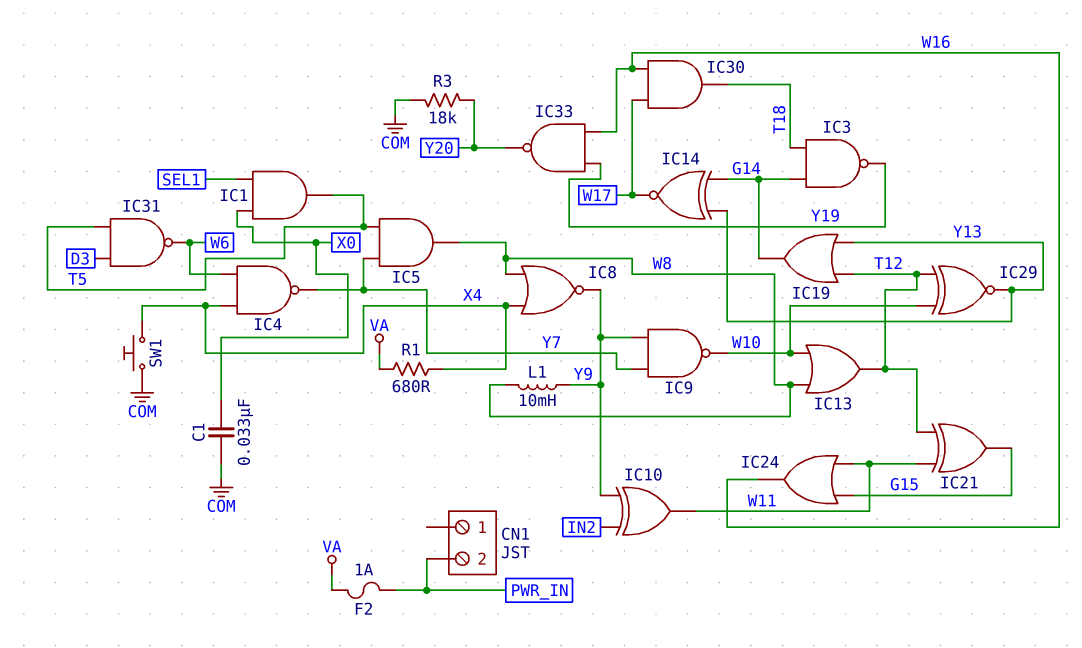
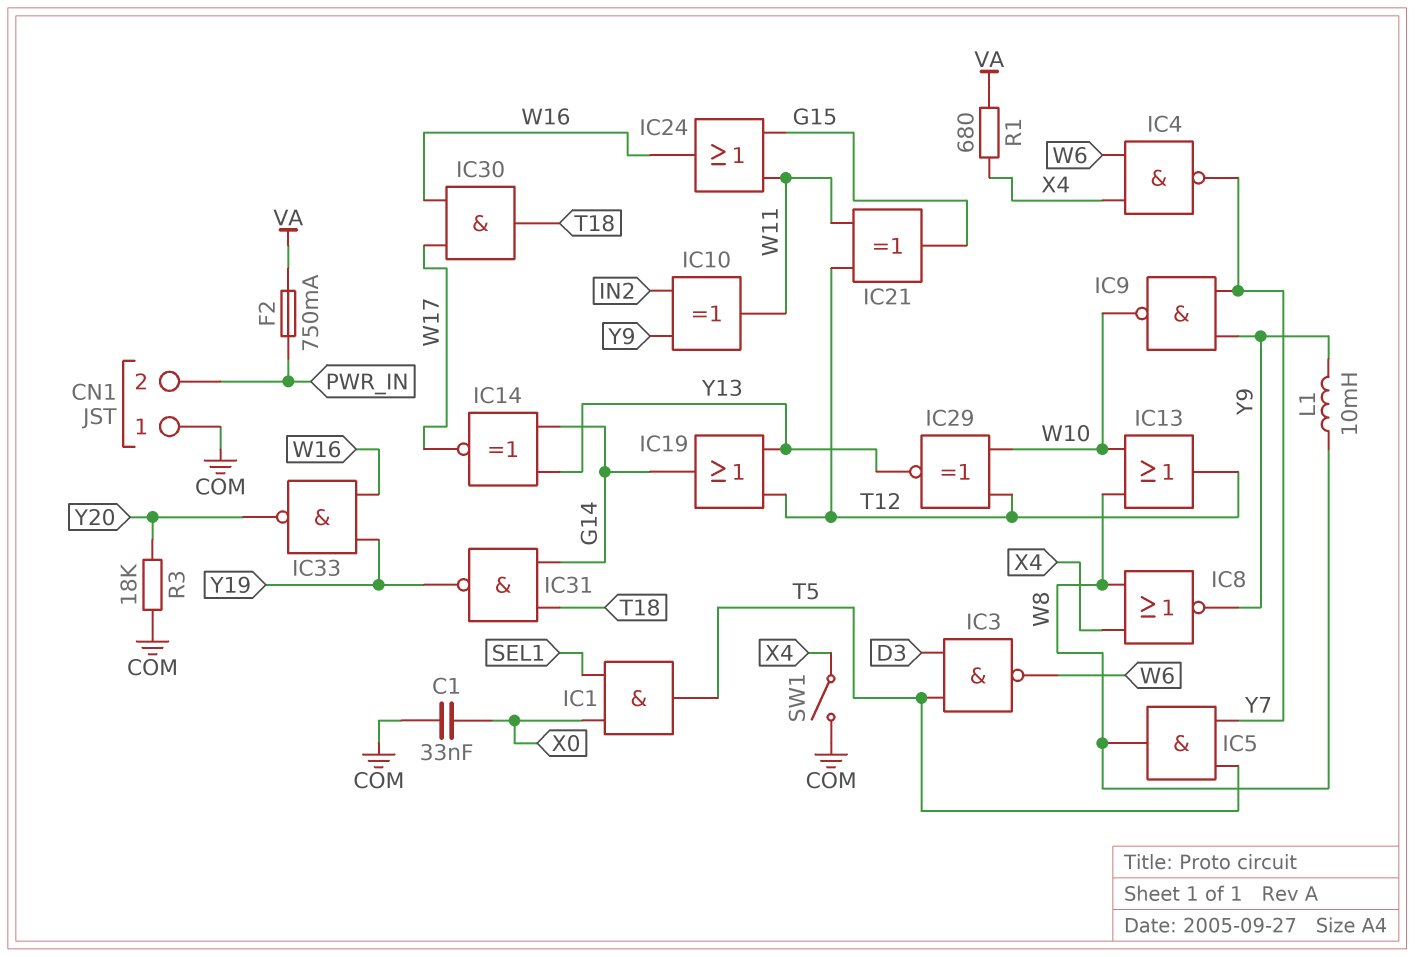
CN1 pin 1: none -> COM
F2: 1A (PWR_IN, VA) -> 750mA (PWR_IN, VA)
IC3: NAND (in G14, in T18, out Y19) -> NAND (in D3, in T5, out W6)
IC31: NAND (in D3, in T5, out W6) -> NAND (in G14, in T18, out Y19)
SW1: button (COM, X4) -> switch (COM, X4)

